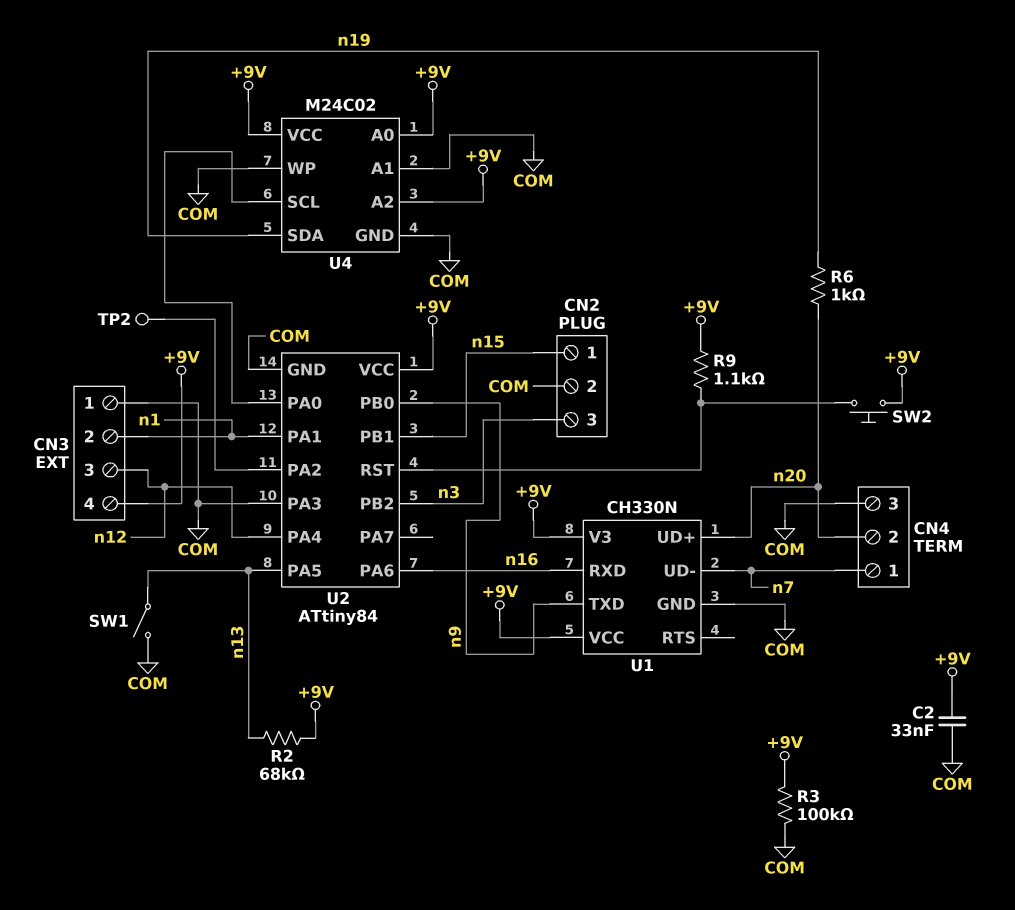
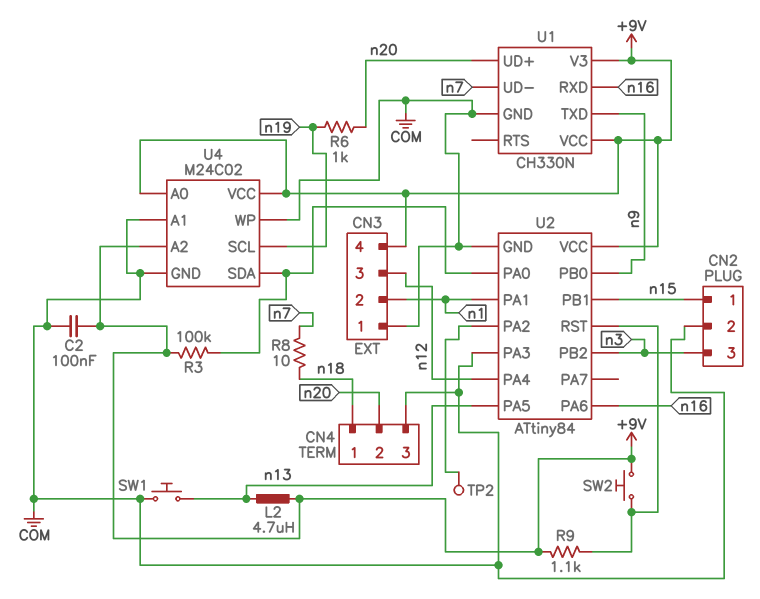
C2: 33nF (+9V, COM) -> 100nF (+9V, COM)
CN4 pin 1: n7 -> n18
L2: none -> 4.7uH (+9V, n13)
R2: 68k (+9V, n13) -> none
R3: 100k (+9V, COM) -> 100k (+9V, U2/PA0)
R8: none -> 10 (n7, n18)
SW1: switch (COM, n13) -> button (COM, n13)
U4 pin SCL: U2/PA0 -> n19
U4 pin SDA: n19 -> U2/PA0

